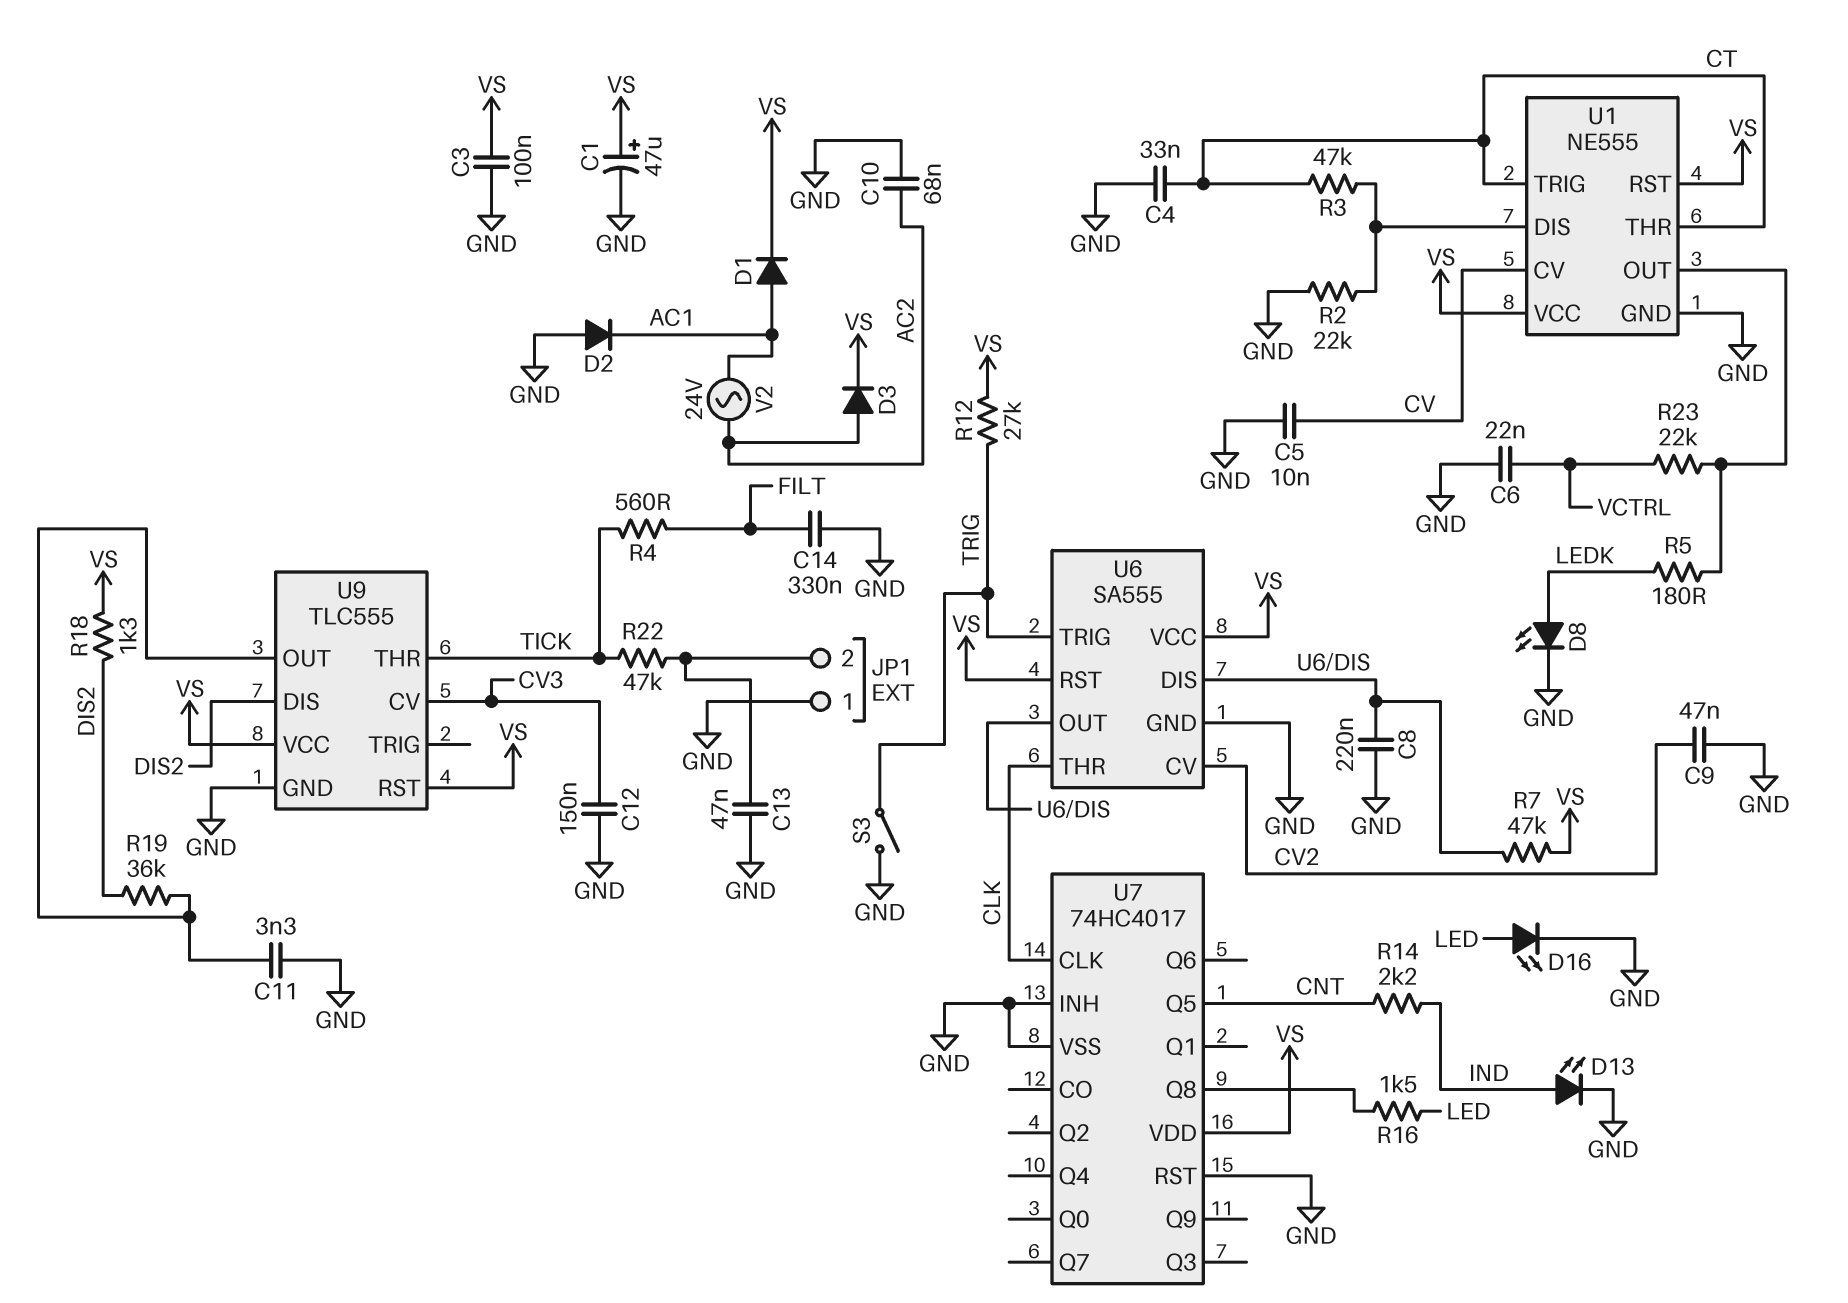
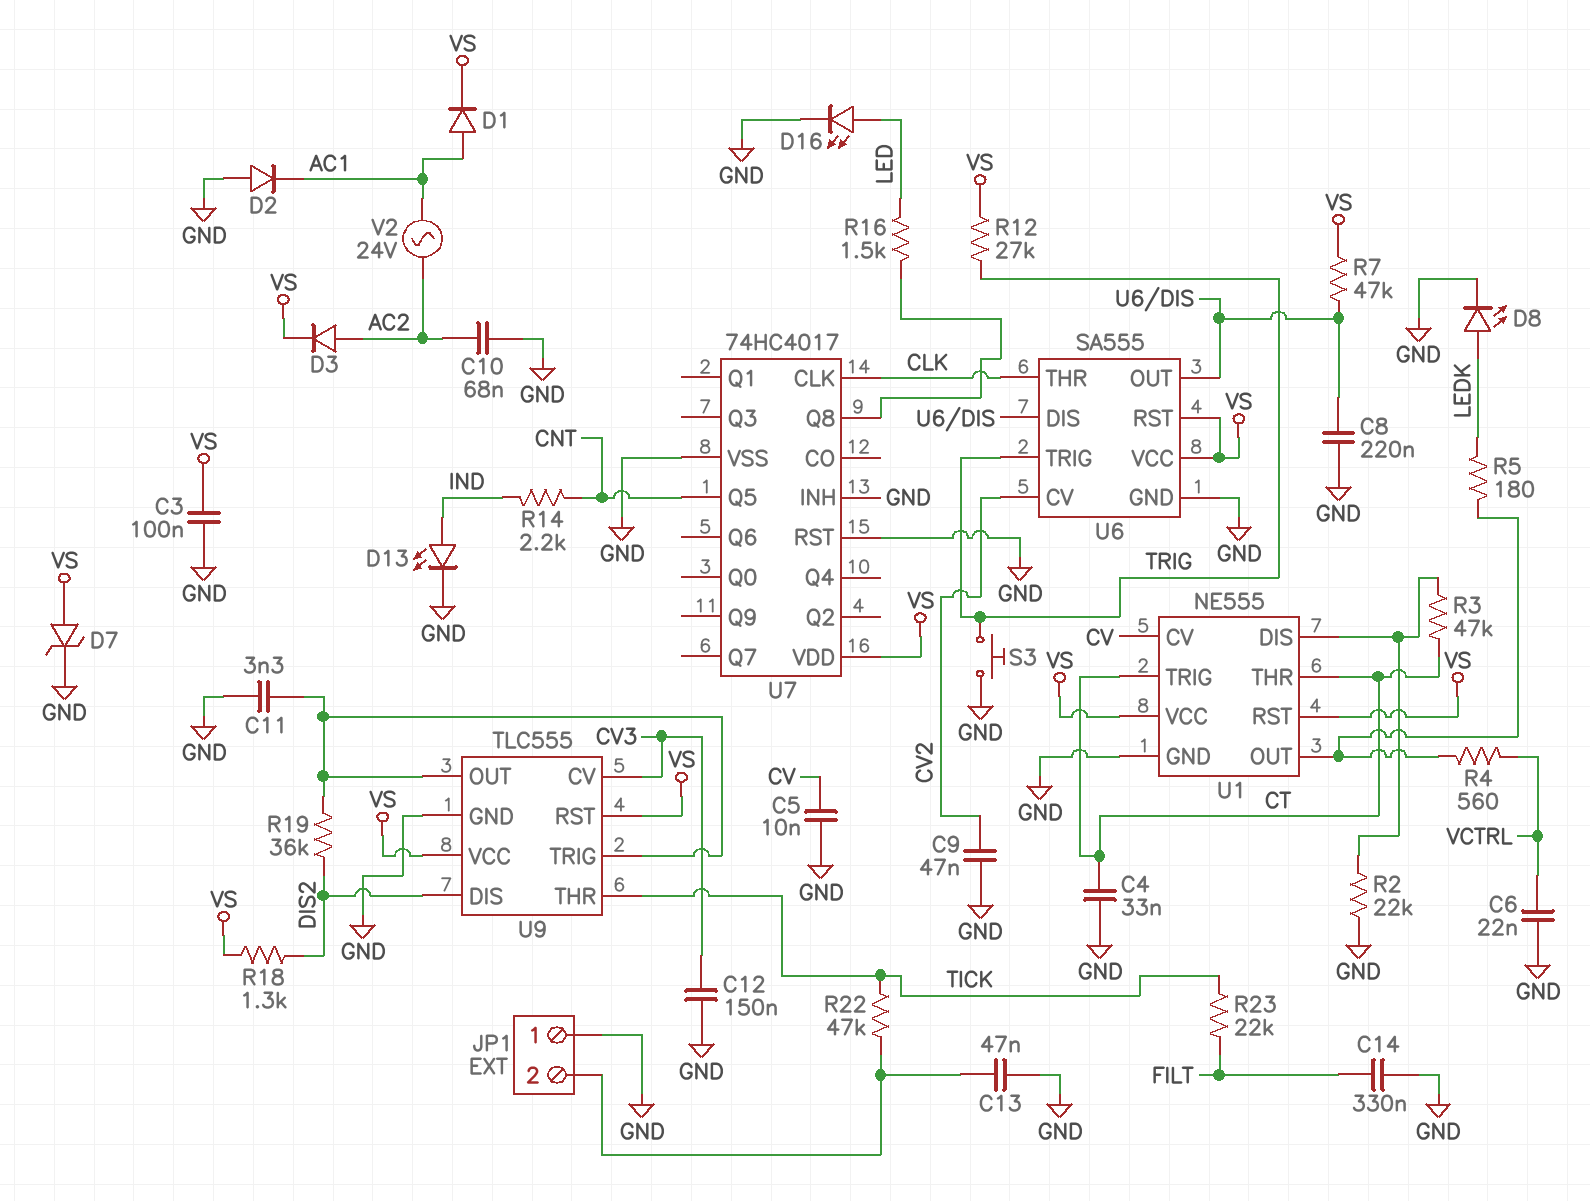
C1: 47uF (plus VS, minus GND) -> none
D7: none -> zener (A VS, K GND)
R4: 560 (FILT, TICK) -> 560 (U1/OUT, VCTRL)
R23: 22k (U1/OUT, VCTRL) -> 22k (FILT, TICK)
S3: switch (GND, TRIG) -> button (GND, TRIG)
U9 pin TRIG: none -> U9/OUT

